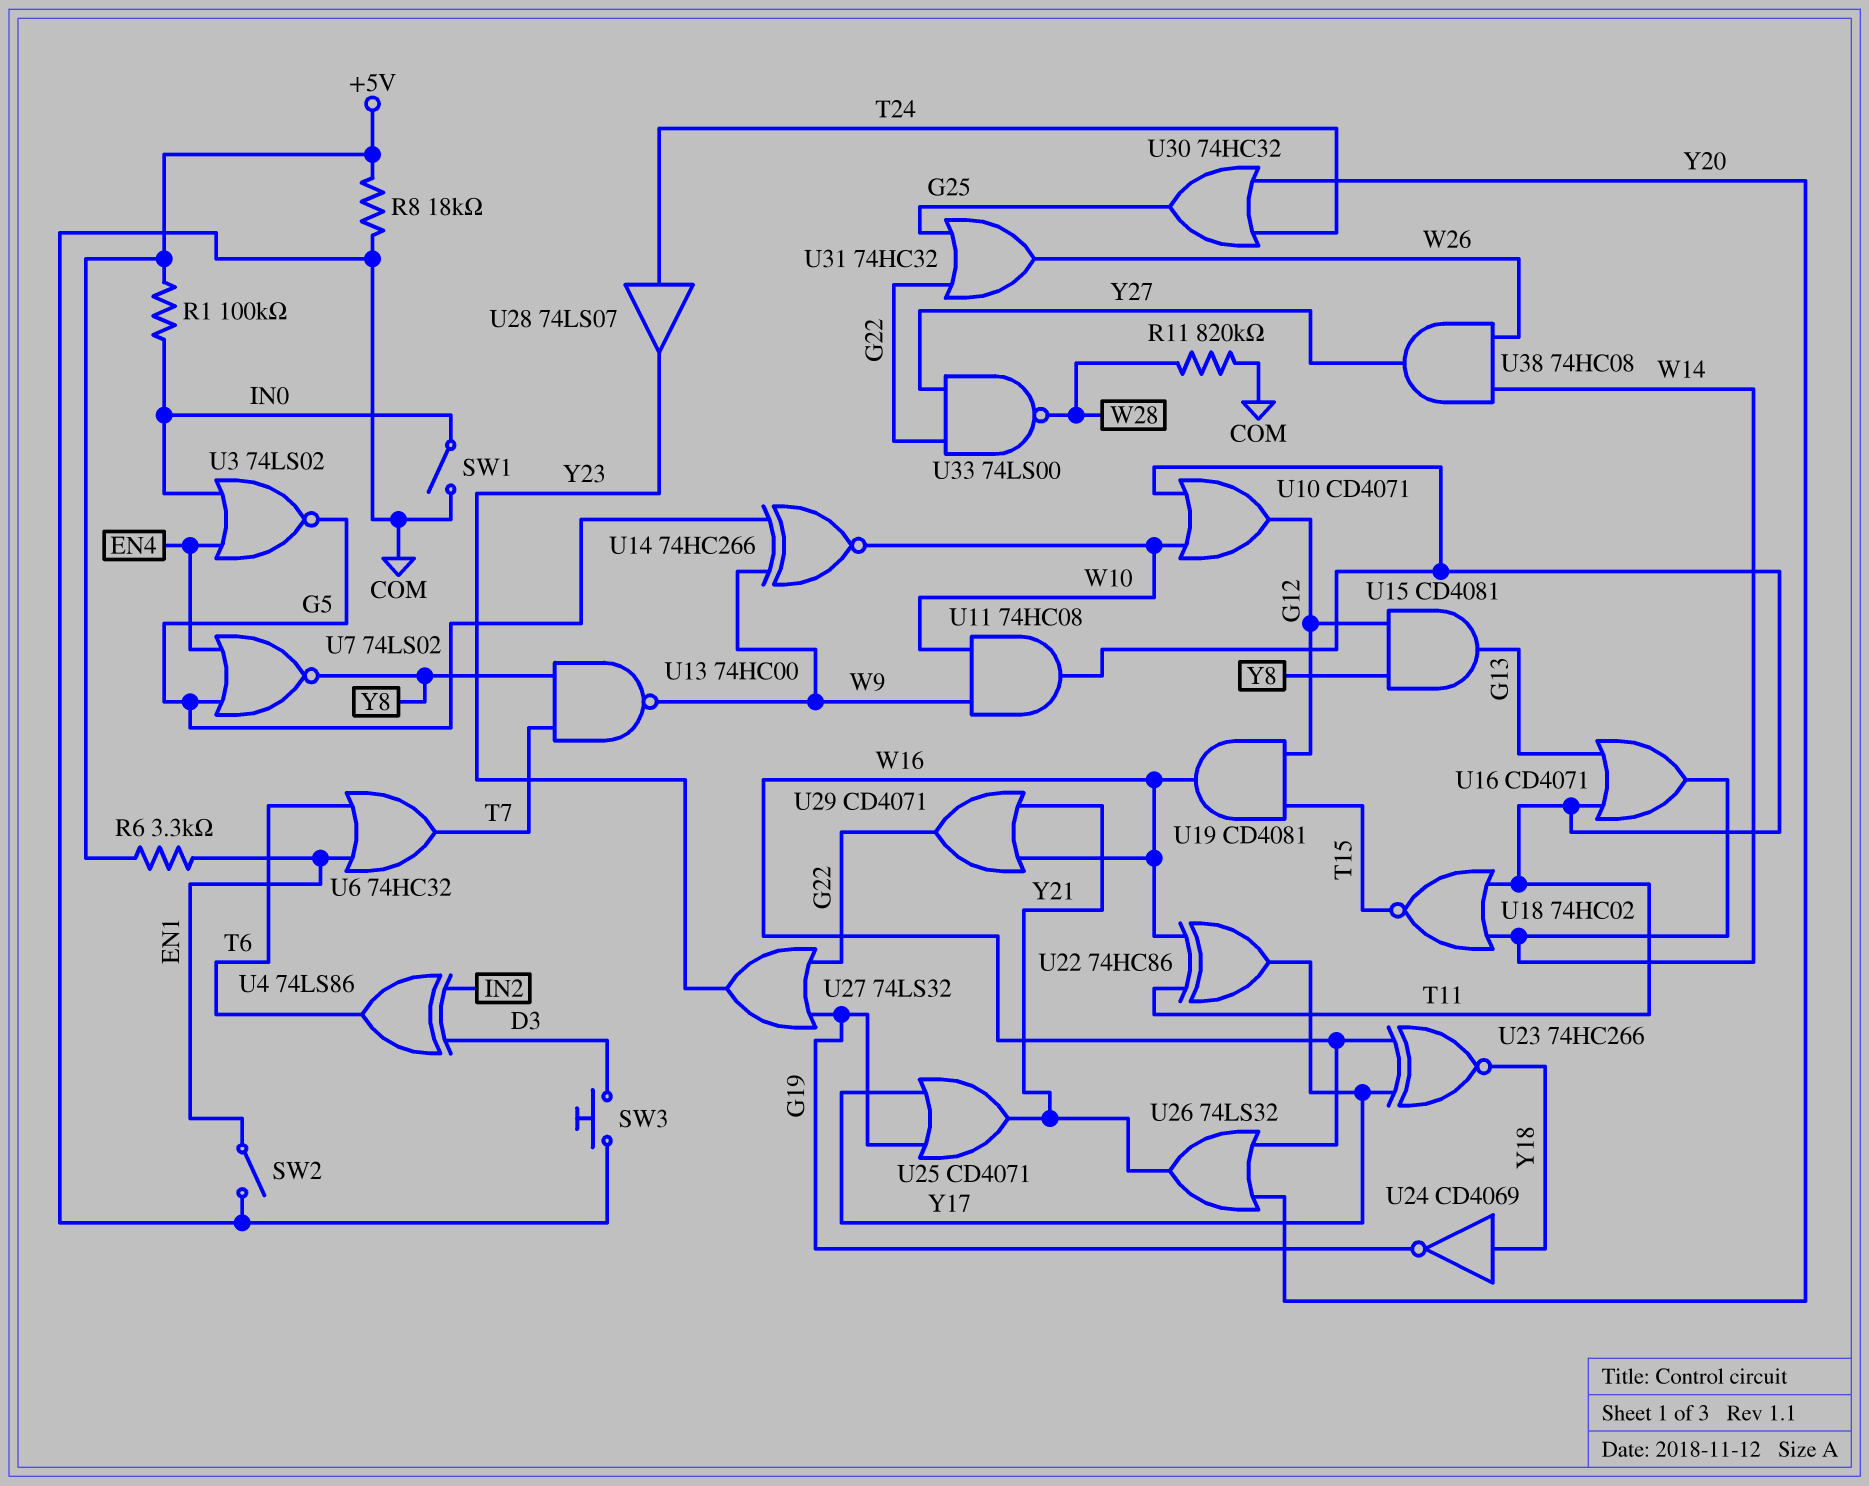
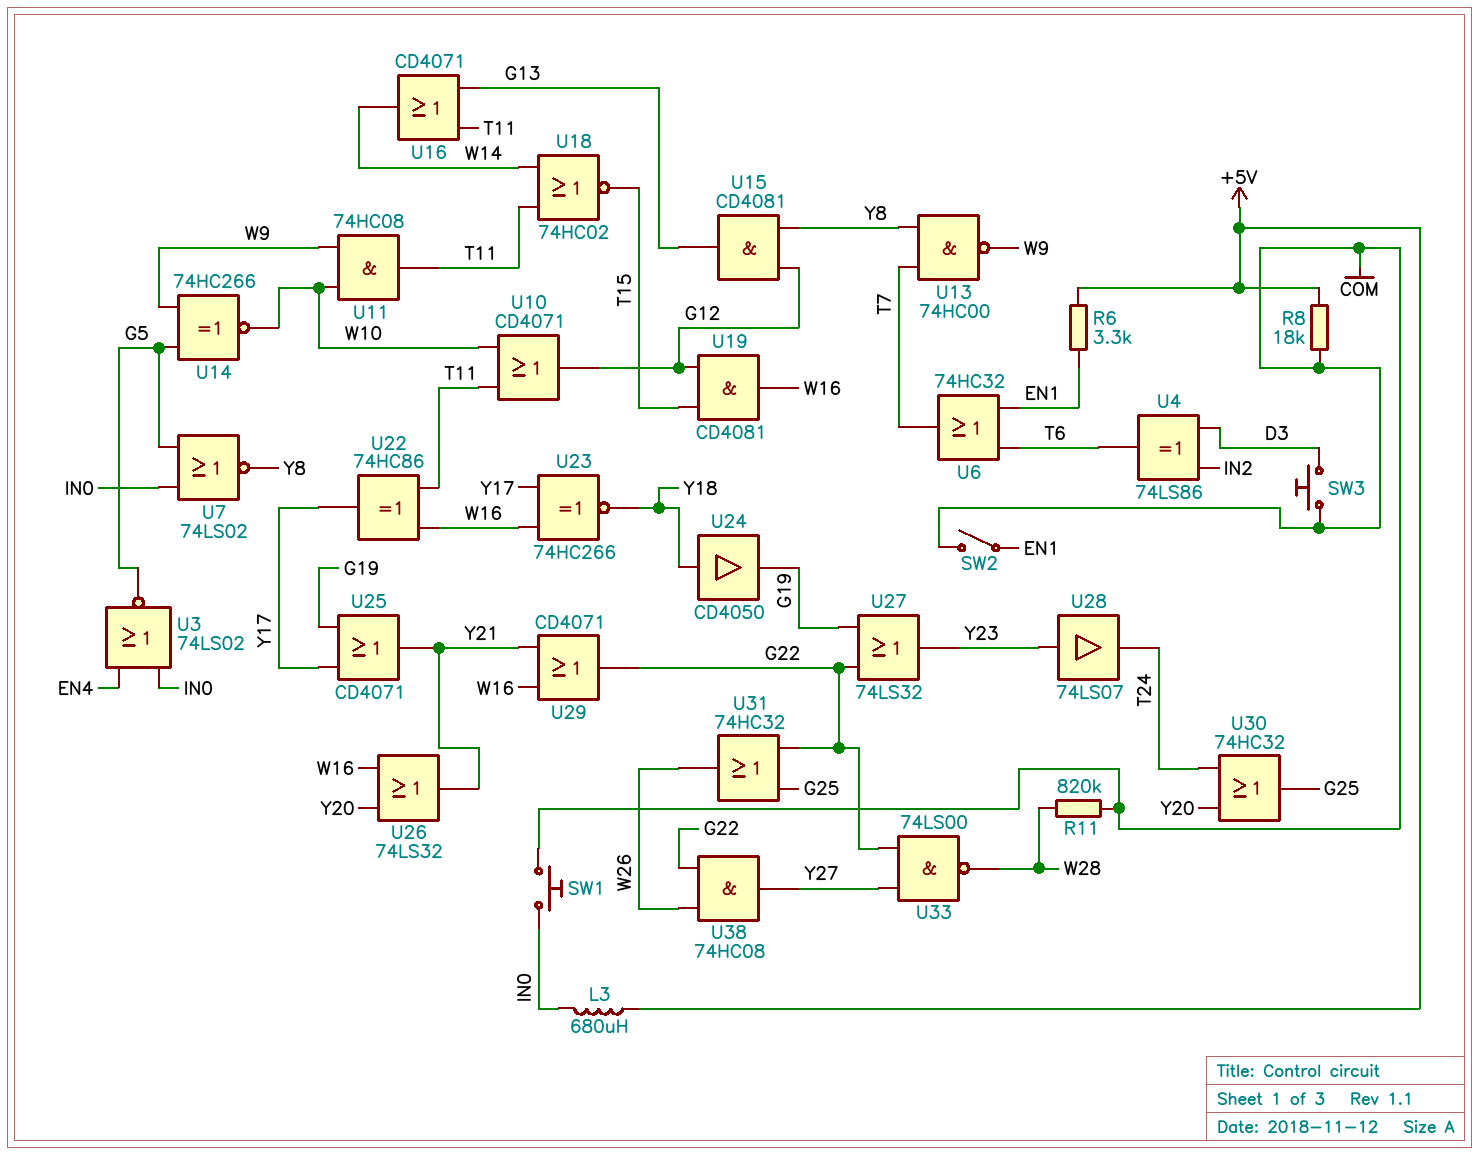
L3: none -> 680uH (+5V, IN0)
R1: 100k (+5V, IN0) -> none
SW1: switch (COM, IN0) -> button (COM, IN0)
U7: NOR 74LS02 (in EN4, in G5, out Y8) -> NOR 74LS02 (in G5, in IN0, out Y8)
U24: NOT CD4069 (in Y18, out G19) -> buffer CD4050 (in Y18, out G19)
U28: buffer 74LS07 (in T24, out Y23) -> buffer 74LS07 (in Y23, out T24)
U38: AND 74HC08 (in W14, in W26, out Y27) -> AND 74HC08 (in G22, in W26, out Y27)

